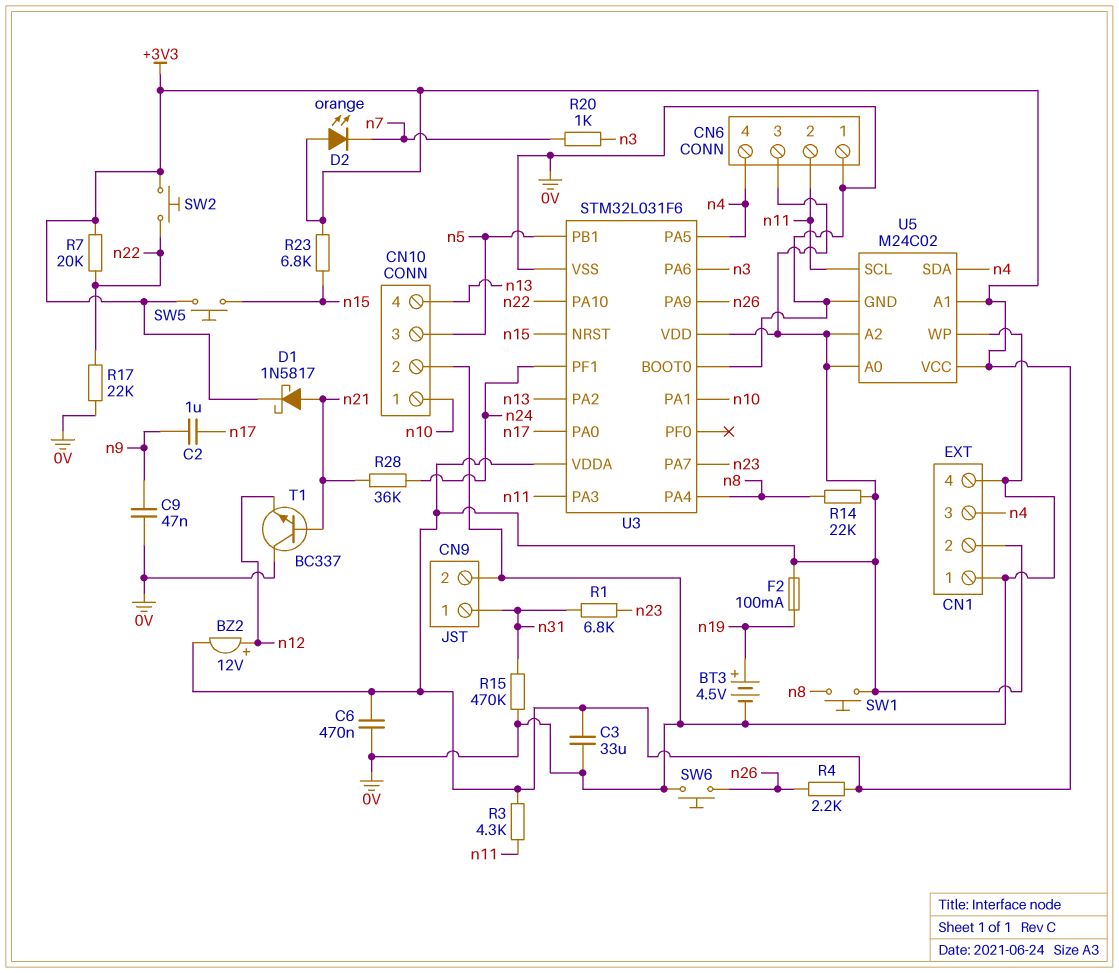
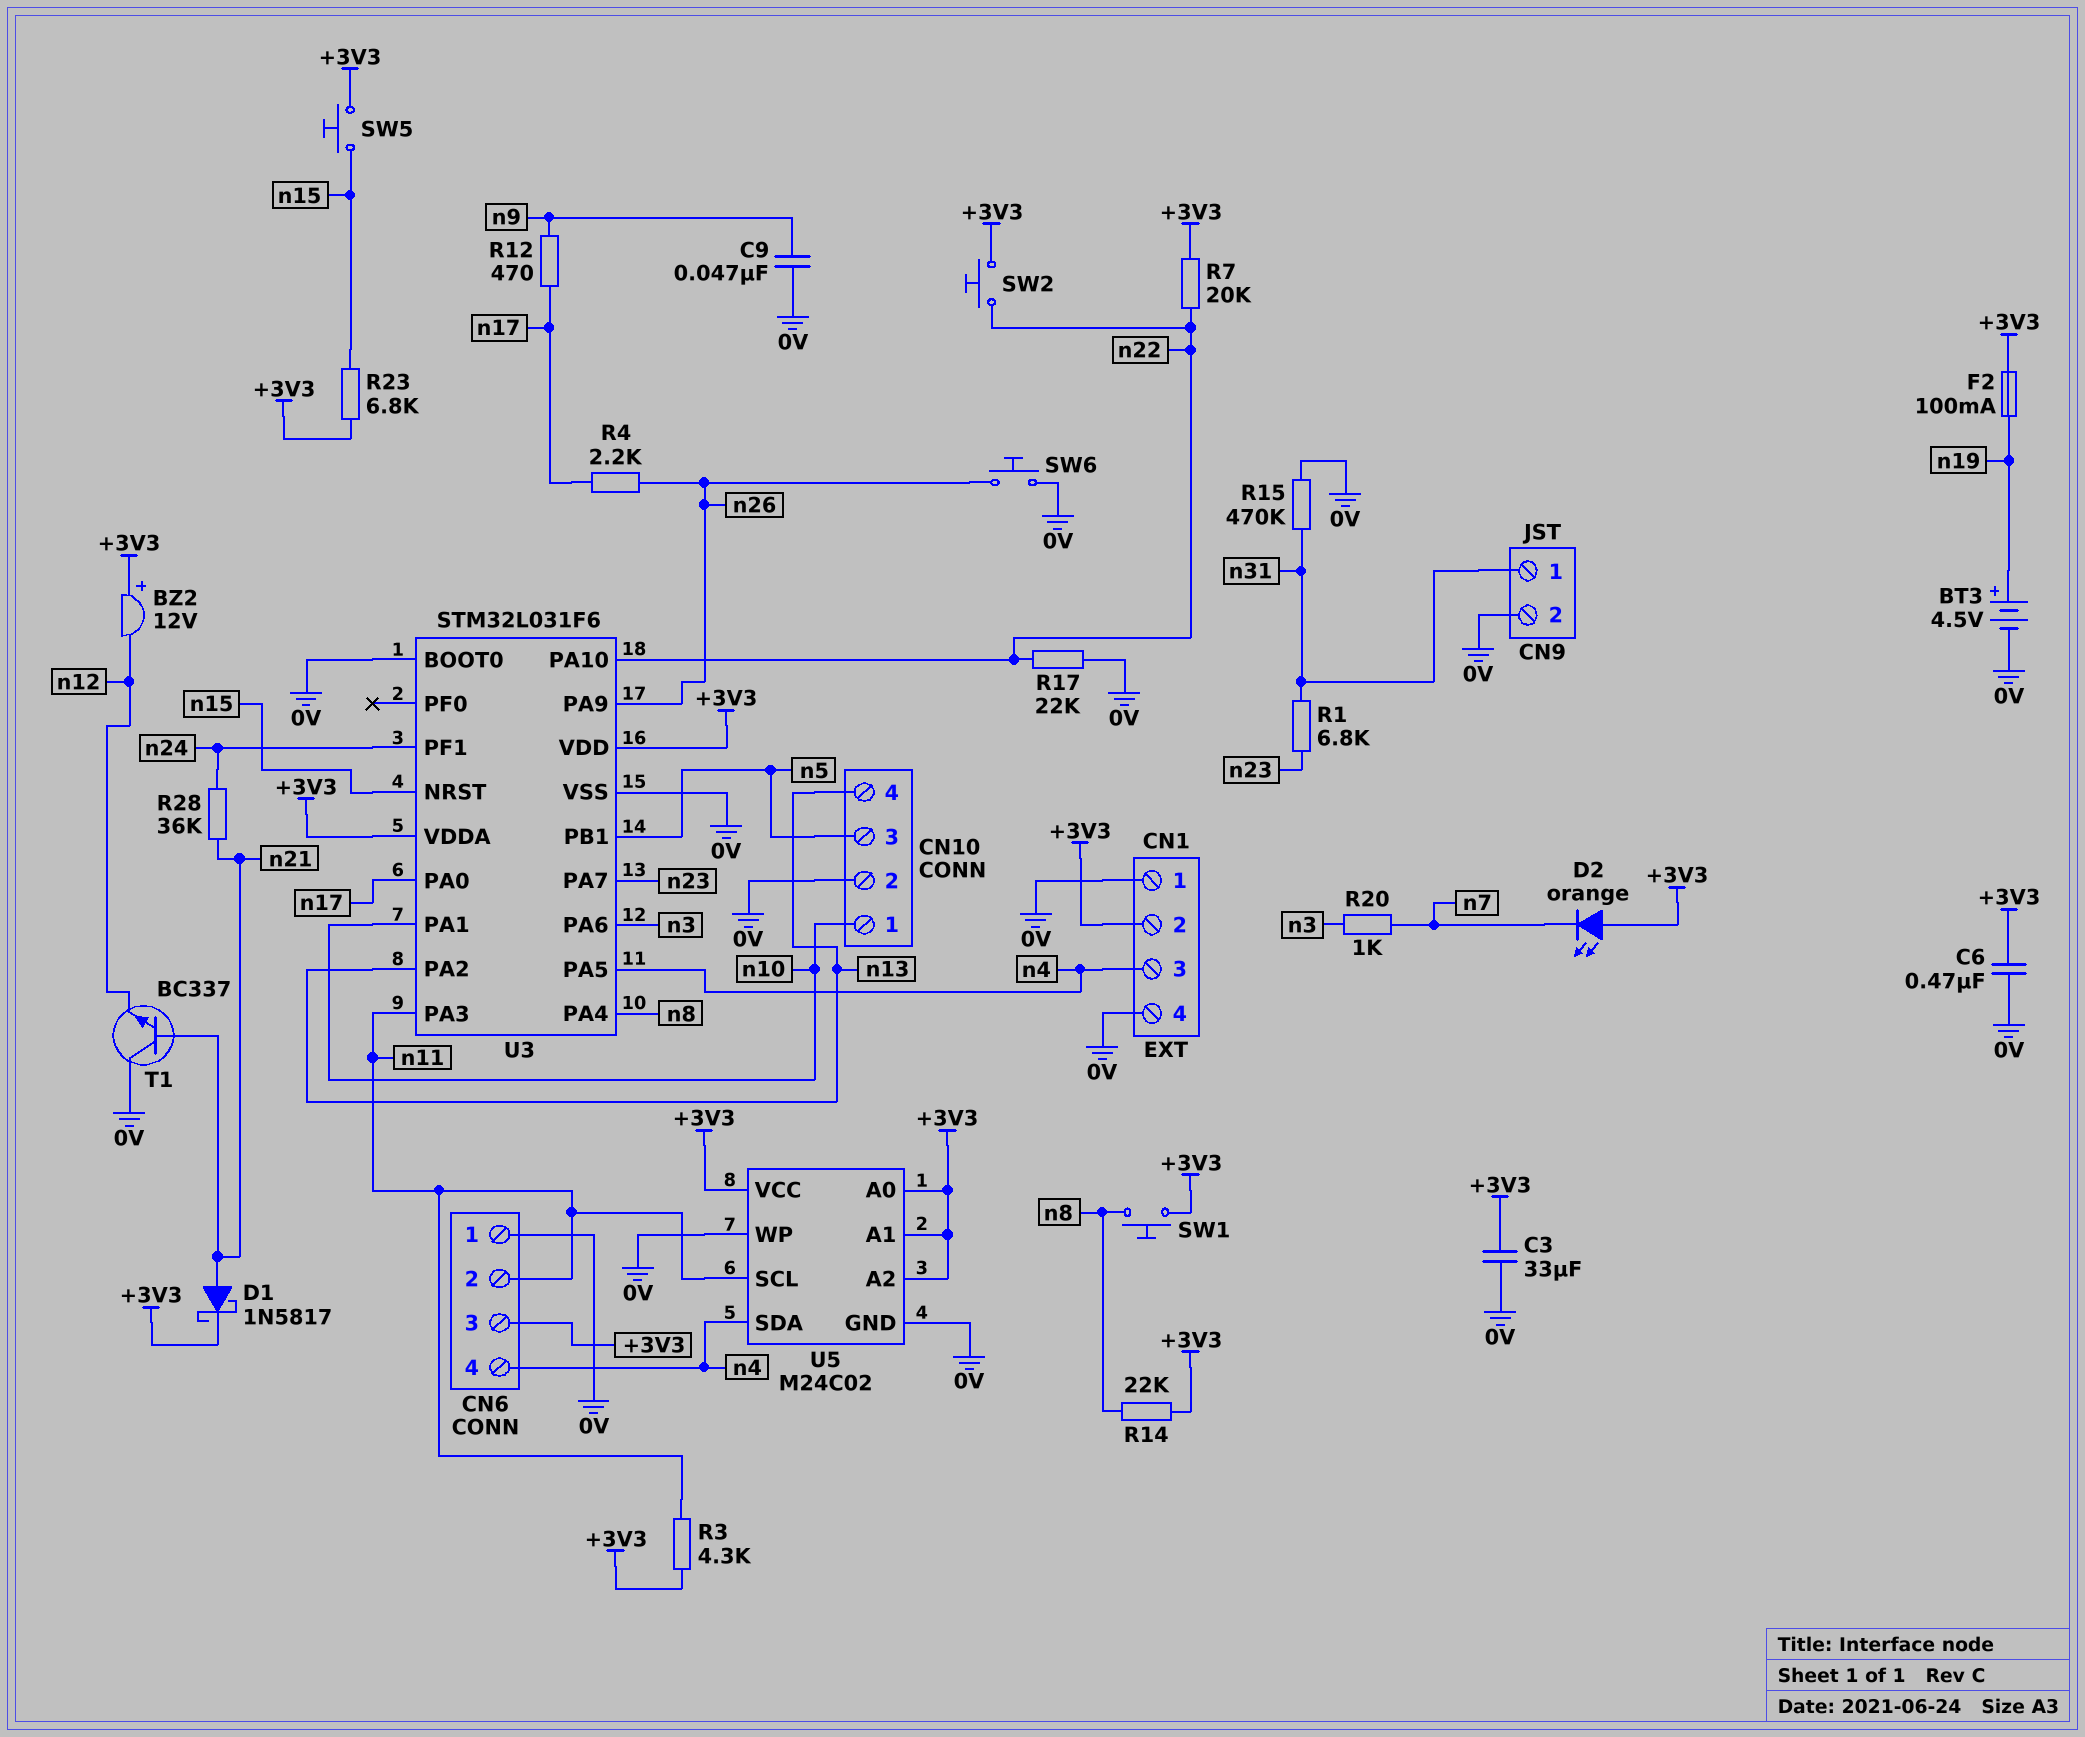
BZ2: buzzer 12V (plus n12, minus +3V3) -> buzzer 12V (plus +3V3, minus n12)
C2: 1uF (n9, n17) -> none
R4: 2.2k (+3V3, n26) -> 2.2k (n17, n26)
R12: none -> 470 (n9, n17)

